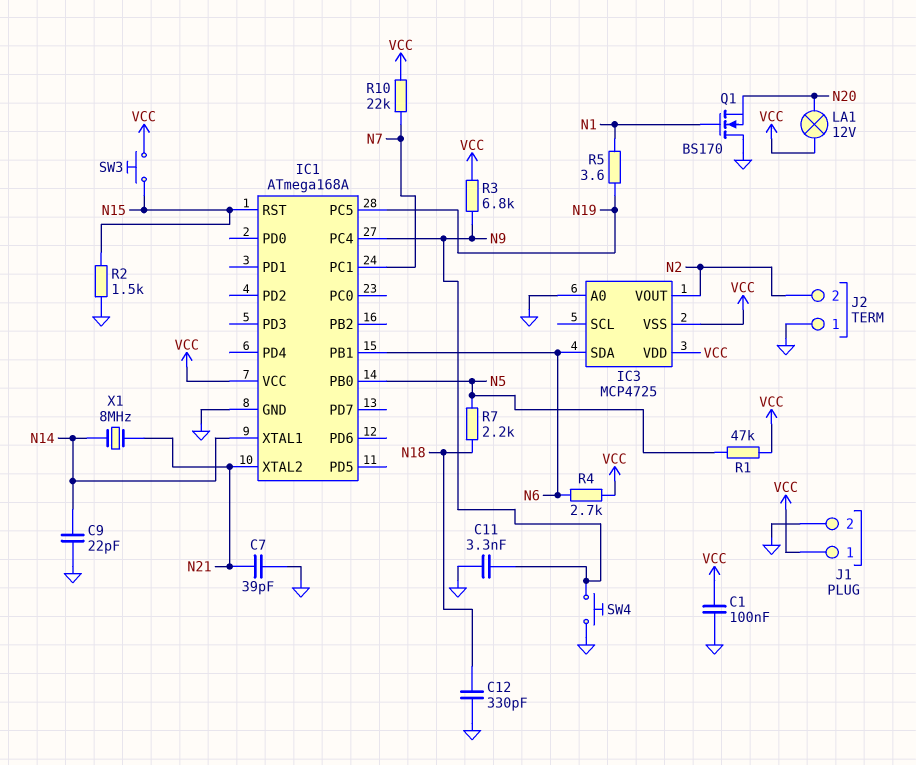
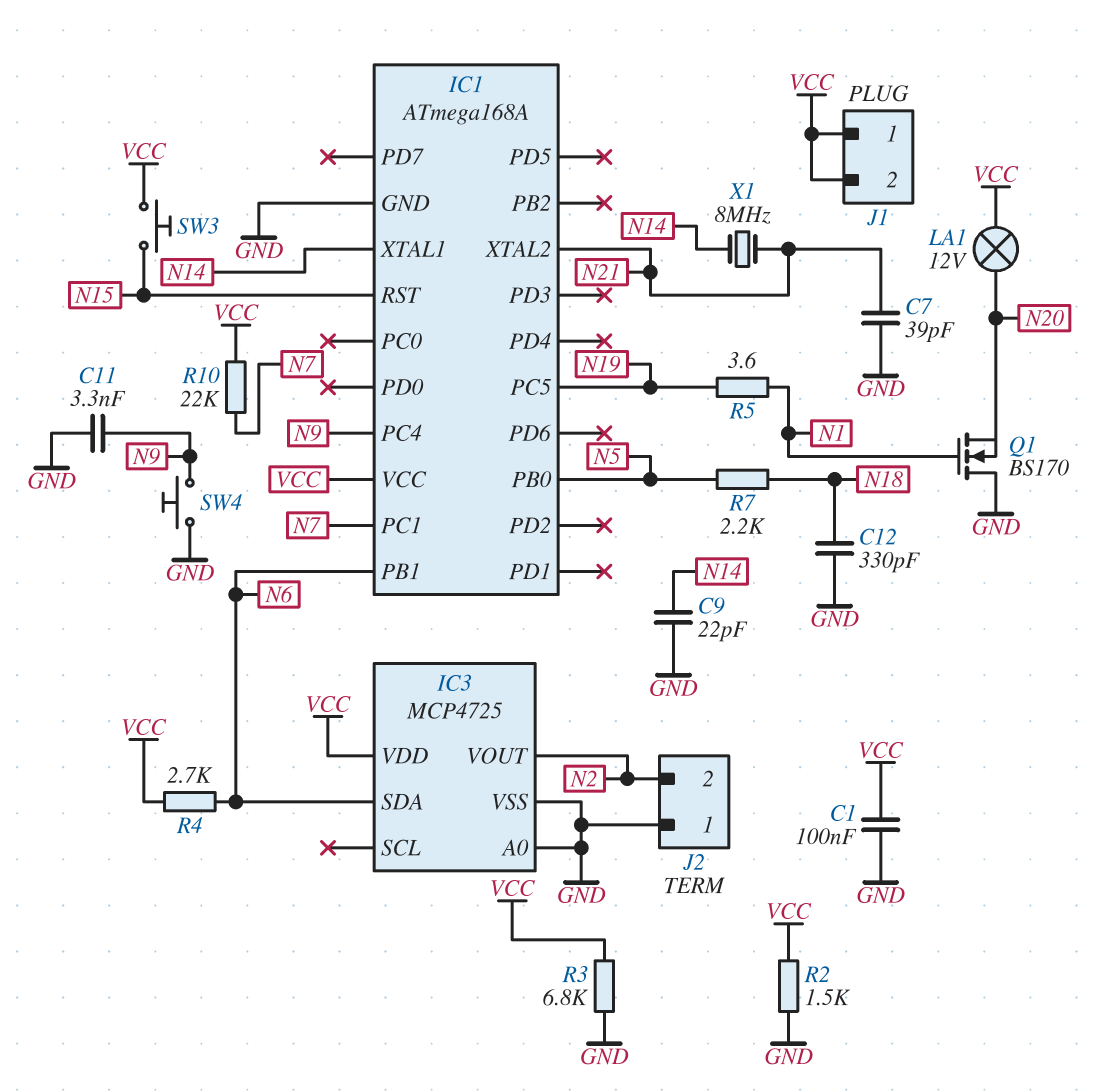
IC3 pin VSS: VCC -> GND
J1 pin 2: GND -> VCC
R1: 47k (N5, VCC) -> none
R2: 1.5k (GND, N15) -> 1.5k (GND, VCC)
R3: 6.8k (N9, VCC) -> 6.8k (GND, VCC)

